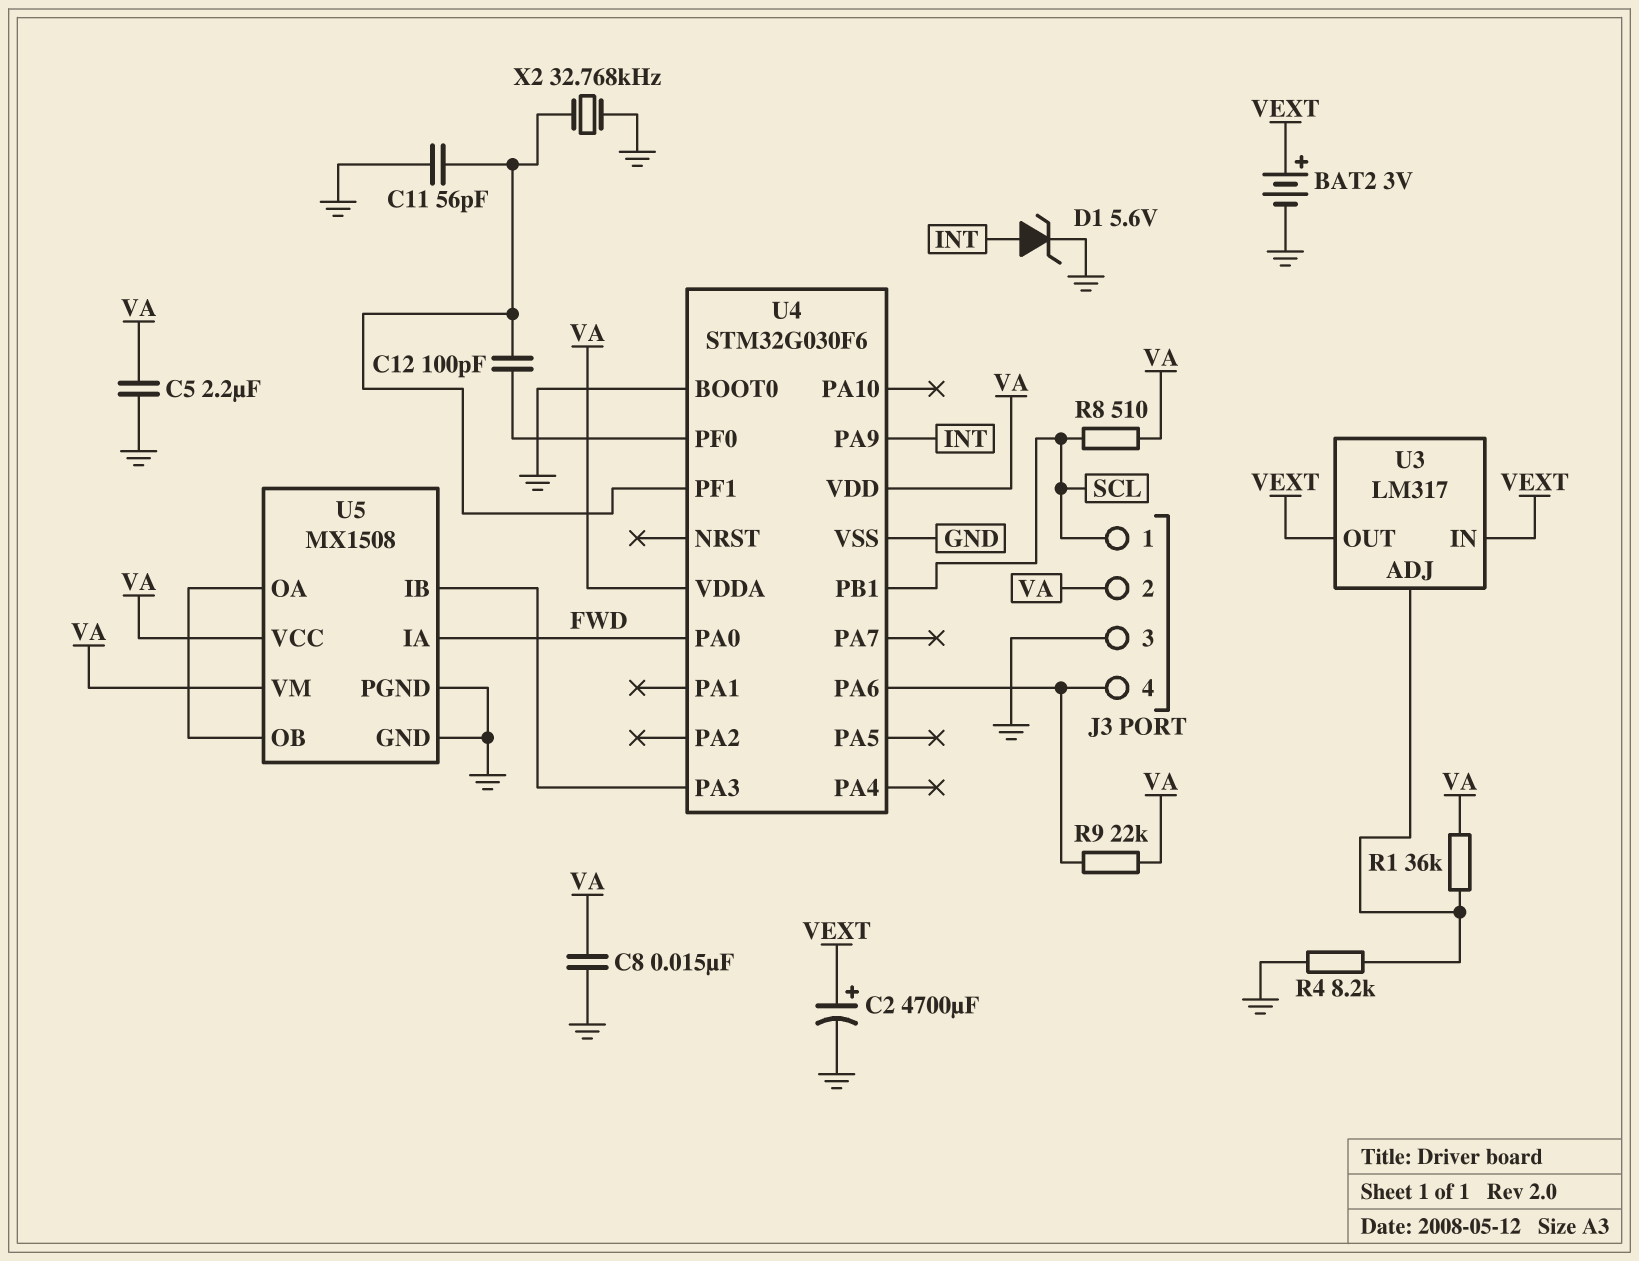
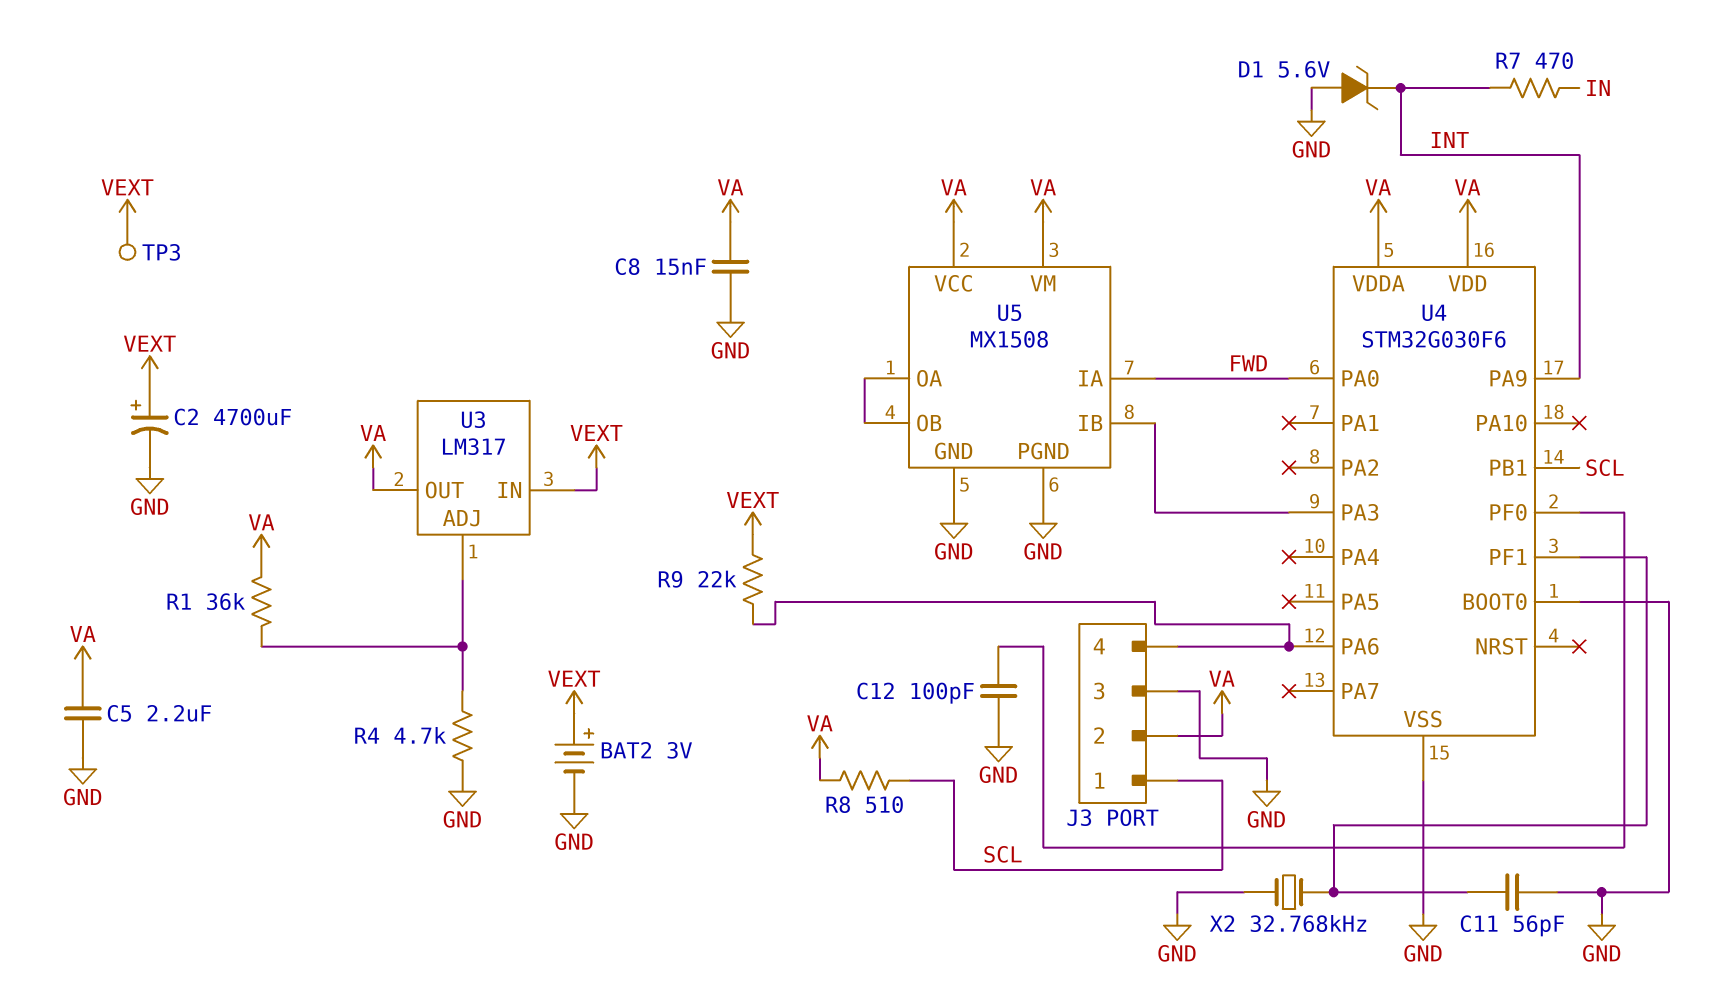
C12: 100pF (U4/PF0, U4/PF1) -> 100pF (GND, U4/PF0)
D1: zener 5.6V (A INT, K GND) -> zener 5.6V (A GND, K INT)
R4: 8.2k (GND, U3/ADJ) -> 4.7k (GND, U3/ADJ)
R7: none -> 470 (IN, INT)
R9: 22k (J3/4, VA) -> 22k (J3/4, VEXT)
TP3: none -> test point (VEXT)
U3 pin OUT: VEXT -> VA

